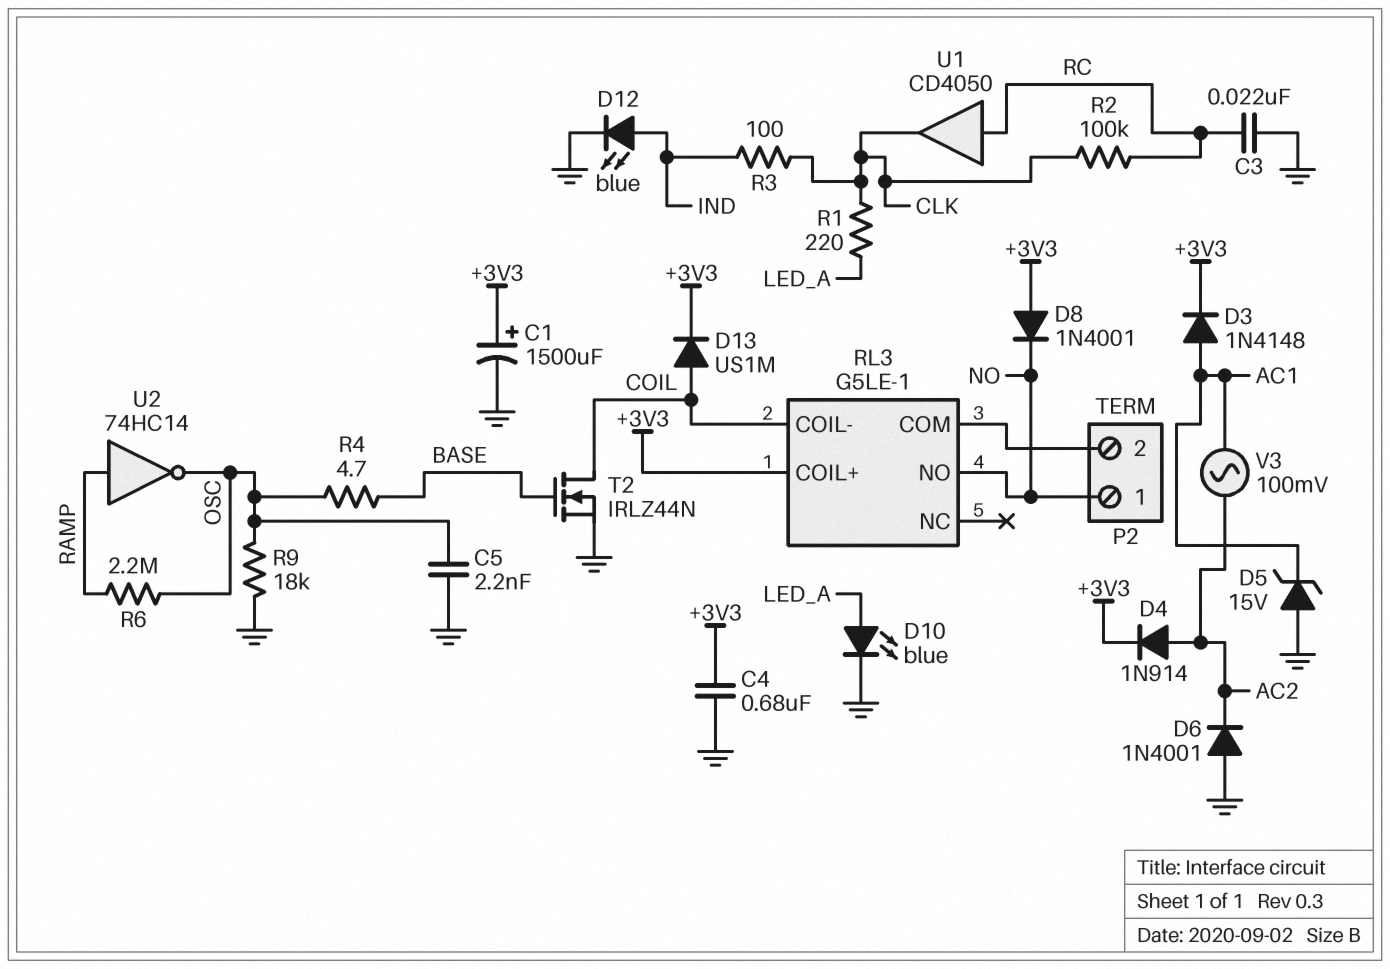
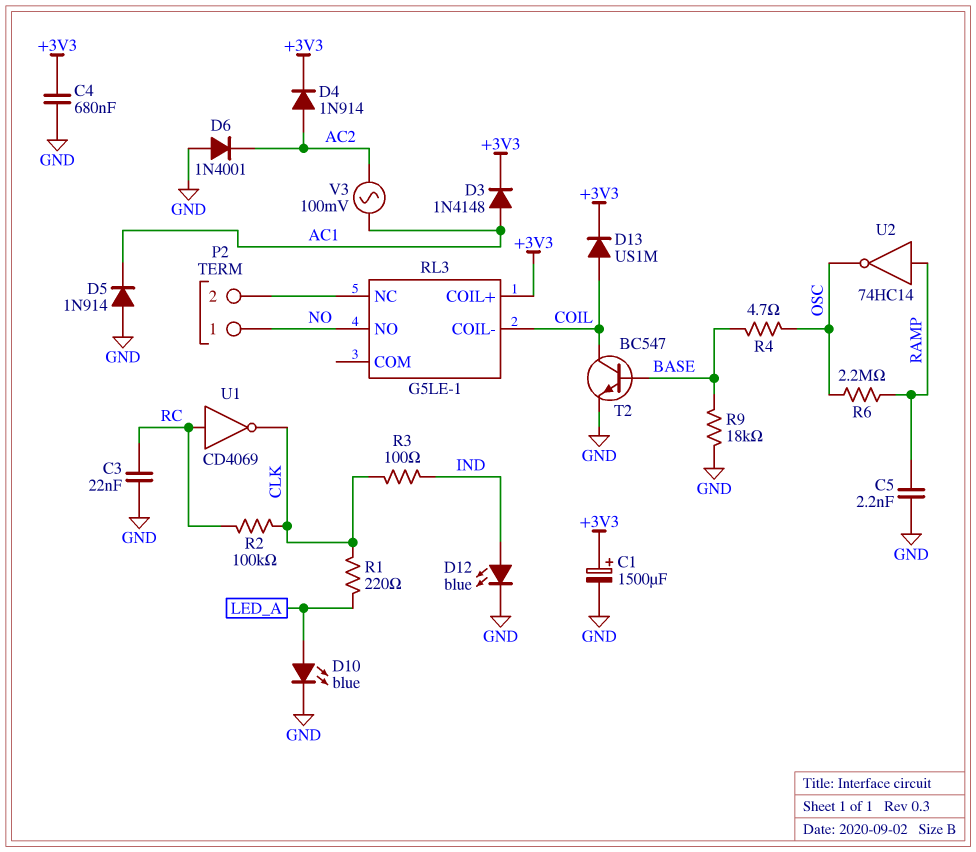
C5: 2.2nF (GND, OSC) -> 2.2nF (GND, RAMP)
D5: zener 15V (A GND, K AC1) -> diode 1N914 (A GND, K AC1)
D8: diode 1N4001 (A +3V3, K NO) -> none
R9: 18k (GND, OSC) -> 18k (BASE, GND)
RL3 pin COM: P2/2 -> none
RL3 pin NC: none -> P2/2
T2: NMOS IRLZ44N (G BASE, D COIL, S GND) -> NPN BC547 (B BASE, C COIL, E GND)
U1: buffer CD4050 (in RC, out CLK) -> NOT CD4069 (in RC, out CLK)

